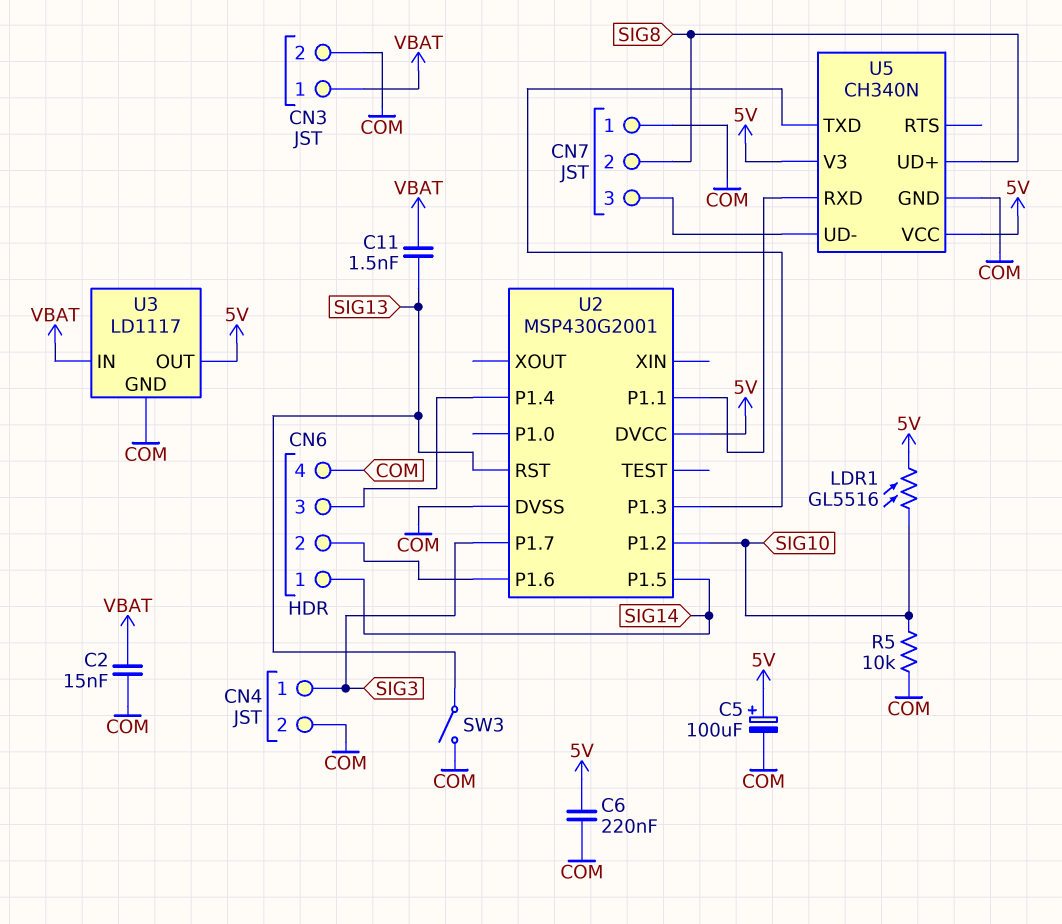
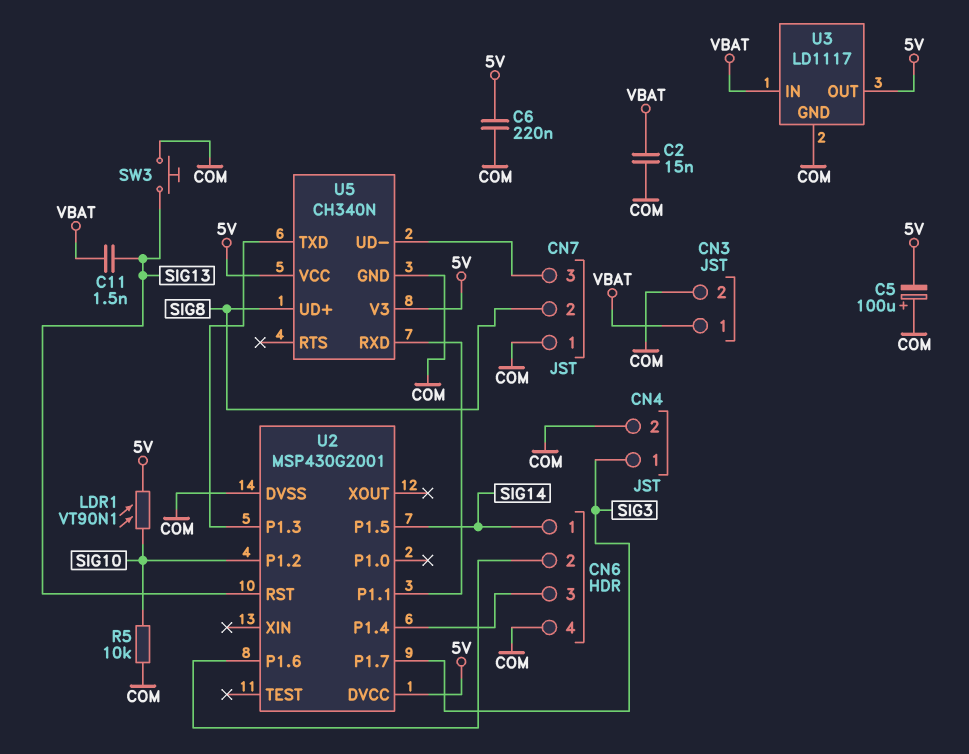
C5: 100uF (plus 5V, minus COM) -> 100uF (plus COM, minus 5V)
LDR1: GL5516 (5V, SIG10) -> VT90N1 (5V, SIG10)
SW3: switch (COM, SIG13) -> button (COM, SIG13)

